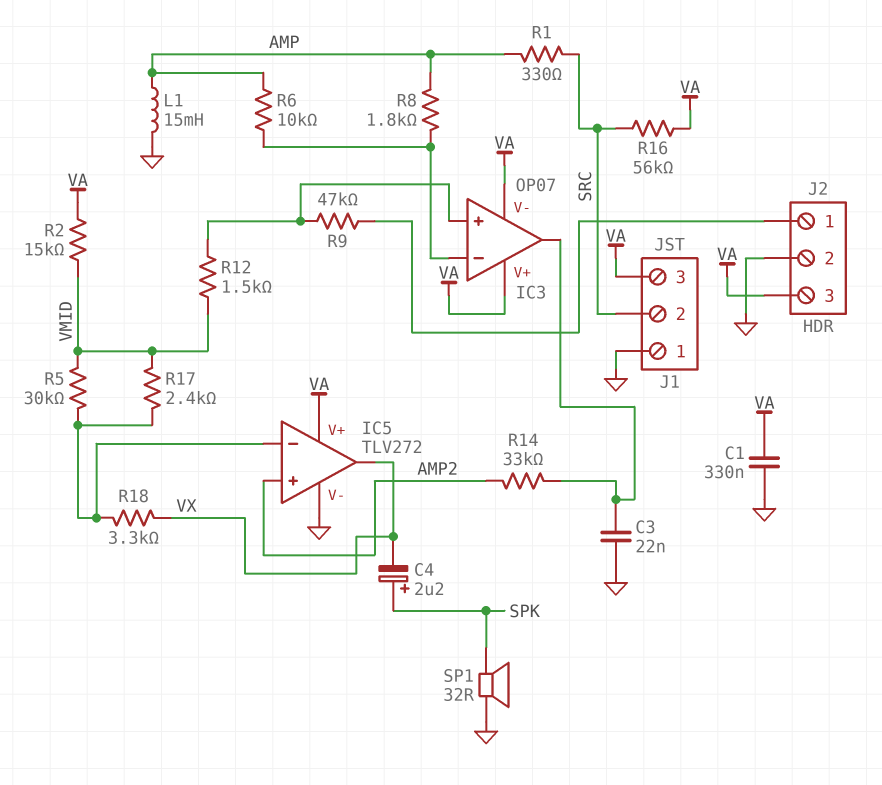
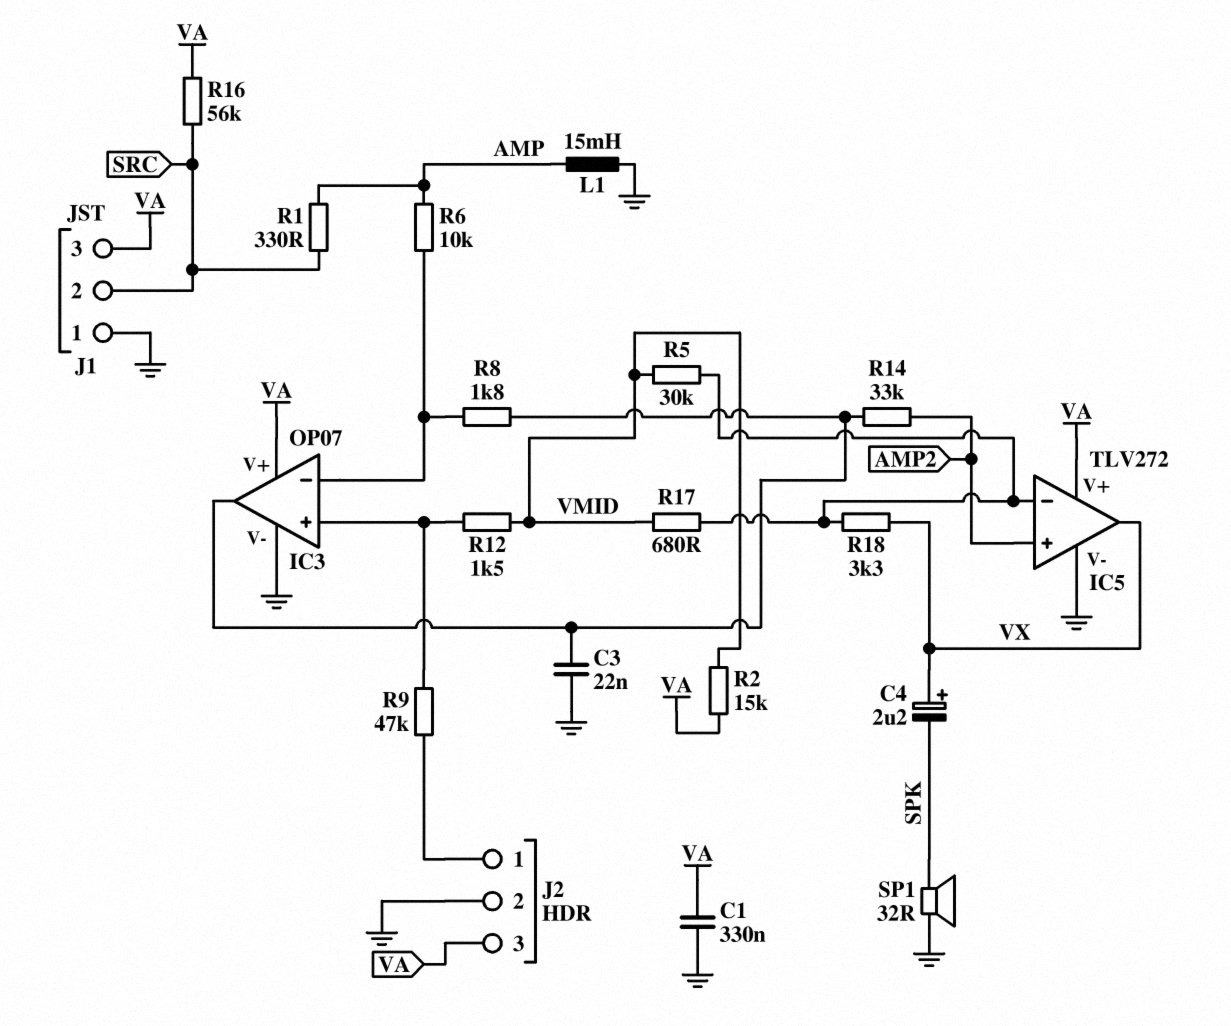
C4: 2.2uF (plus SPK, minus VX) -> 2.2uF (plus VX, minus SPK)
IC3 pin V-: VA -> GND
R8: 1.8k (AMP, IC3/in-) -> 1.8k (IC3/in-, IC3/out)
R17: 2.4k (IC5/in-, VMID) -> 680 (IC5/in-, VMID)

